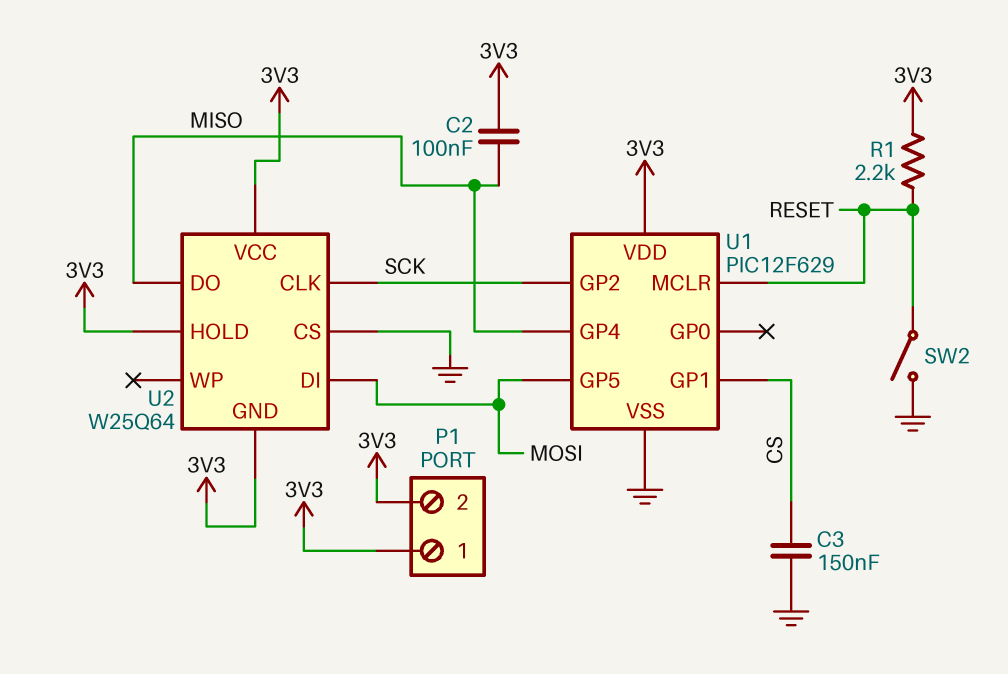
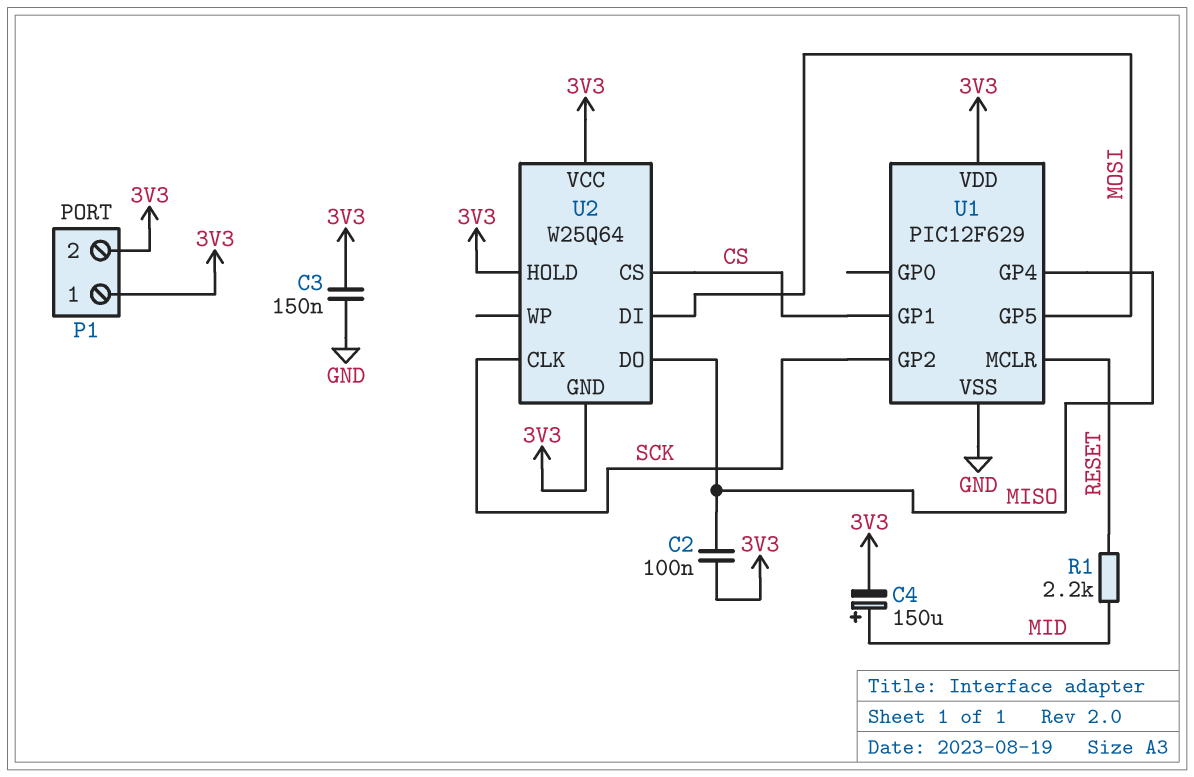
C3: 150nF (CS, GND) -> 150nF (3V3, GND)
C4: none -> 150uF (plus MID, minus 3V3)
R1: 2.2k (3V3, RESET) -> 2.2k (MID, RESET)
SW2: switch (GND, RESET) -> none
U2 pin CS: GND -> CS

